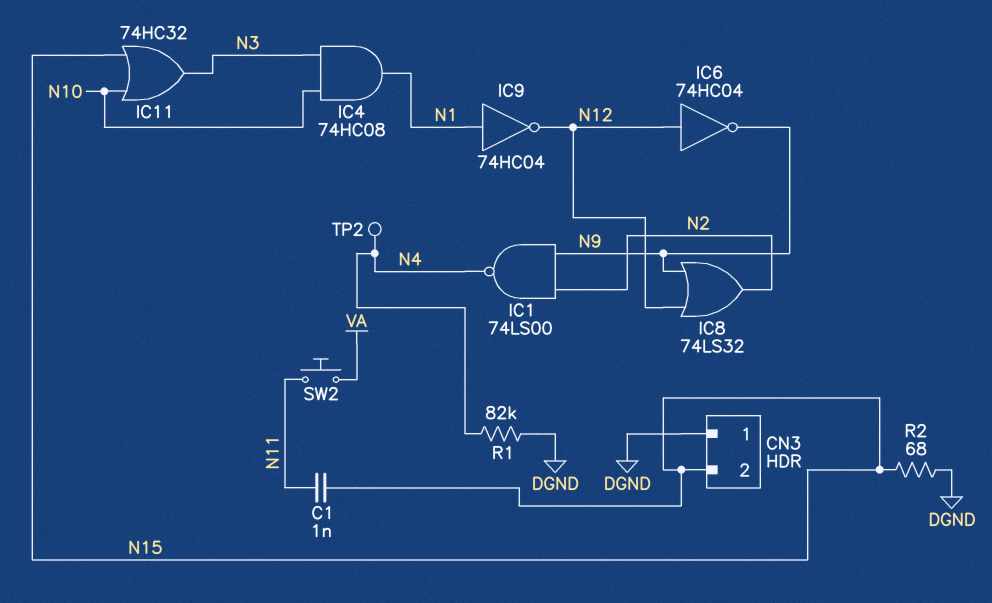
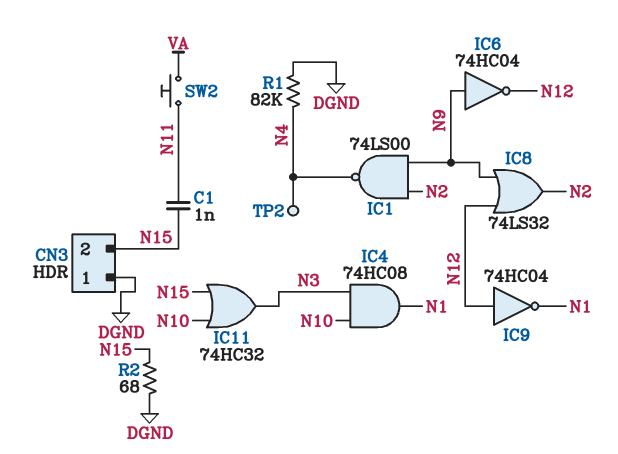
IC6: NOT 74HC04 (in N12, out N9) -> NOT 74HC04 (in N9, out N12)
IC9: NOT 74HC04 (in N1, out N12) -> NOT 74HC04 (in N12, out N1)

